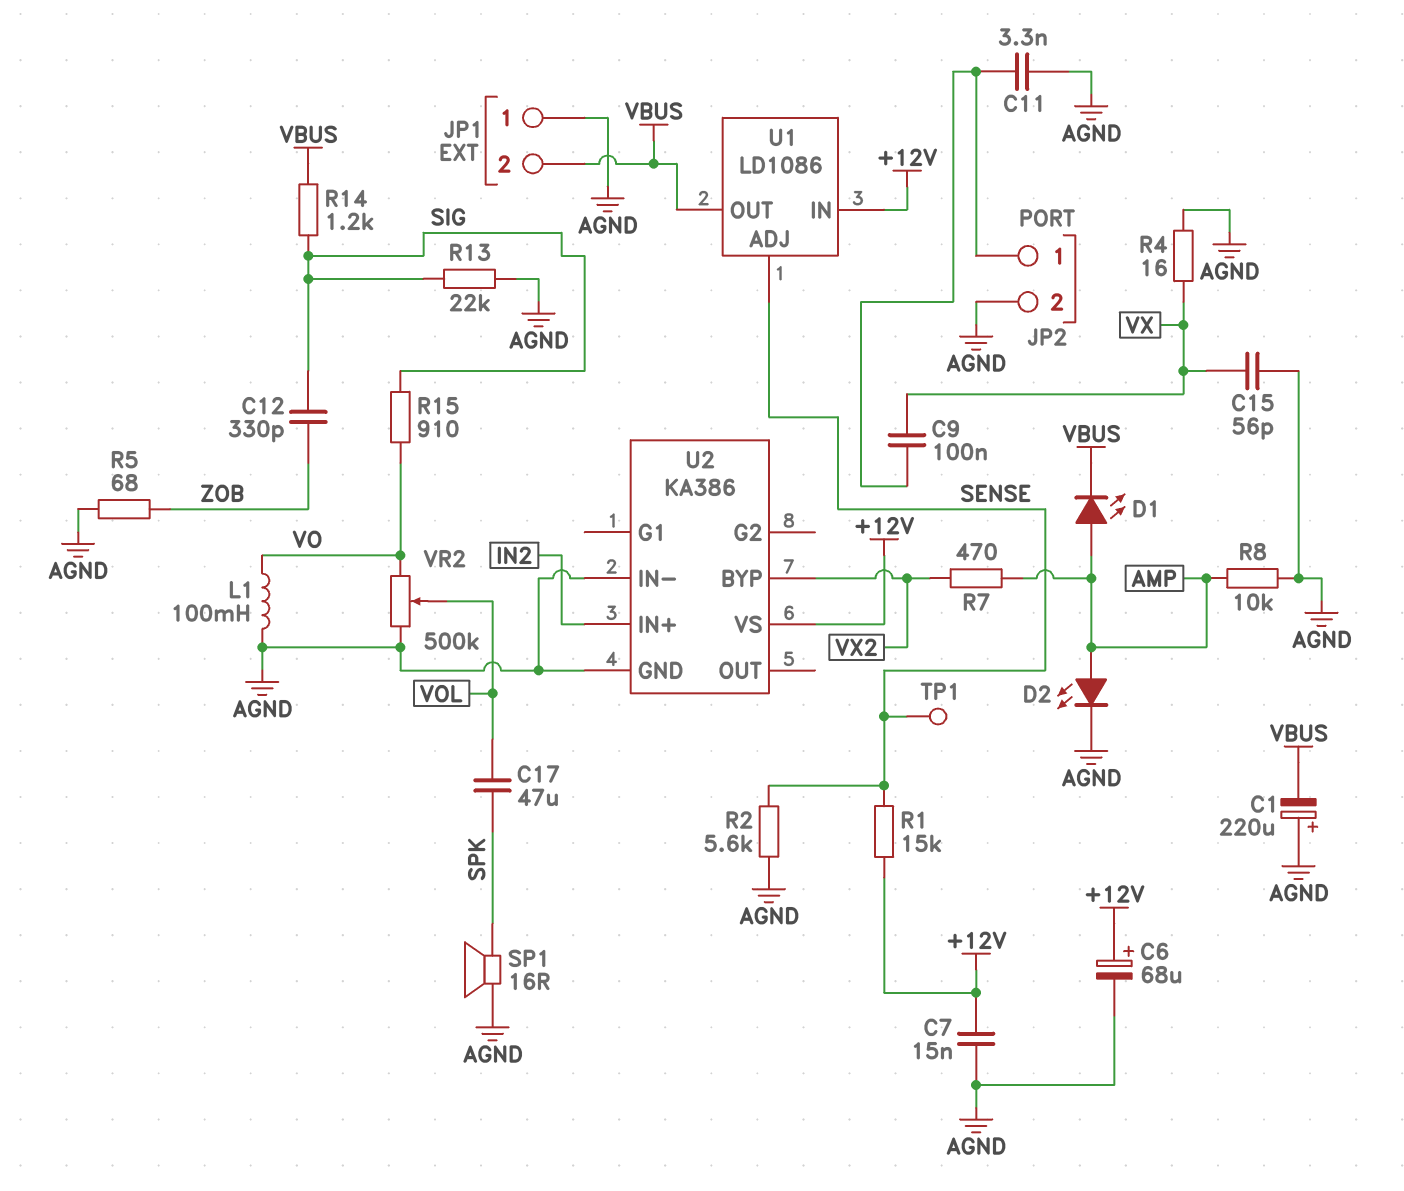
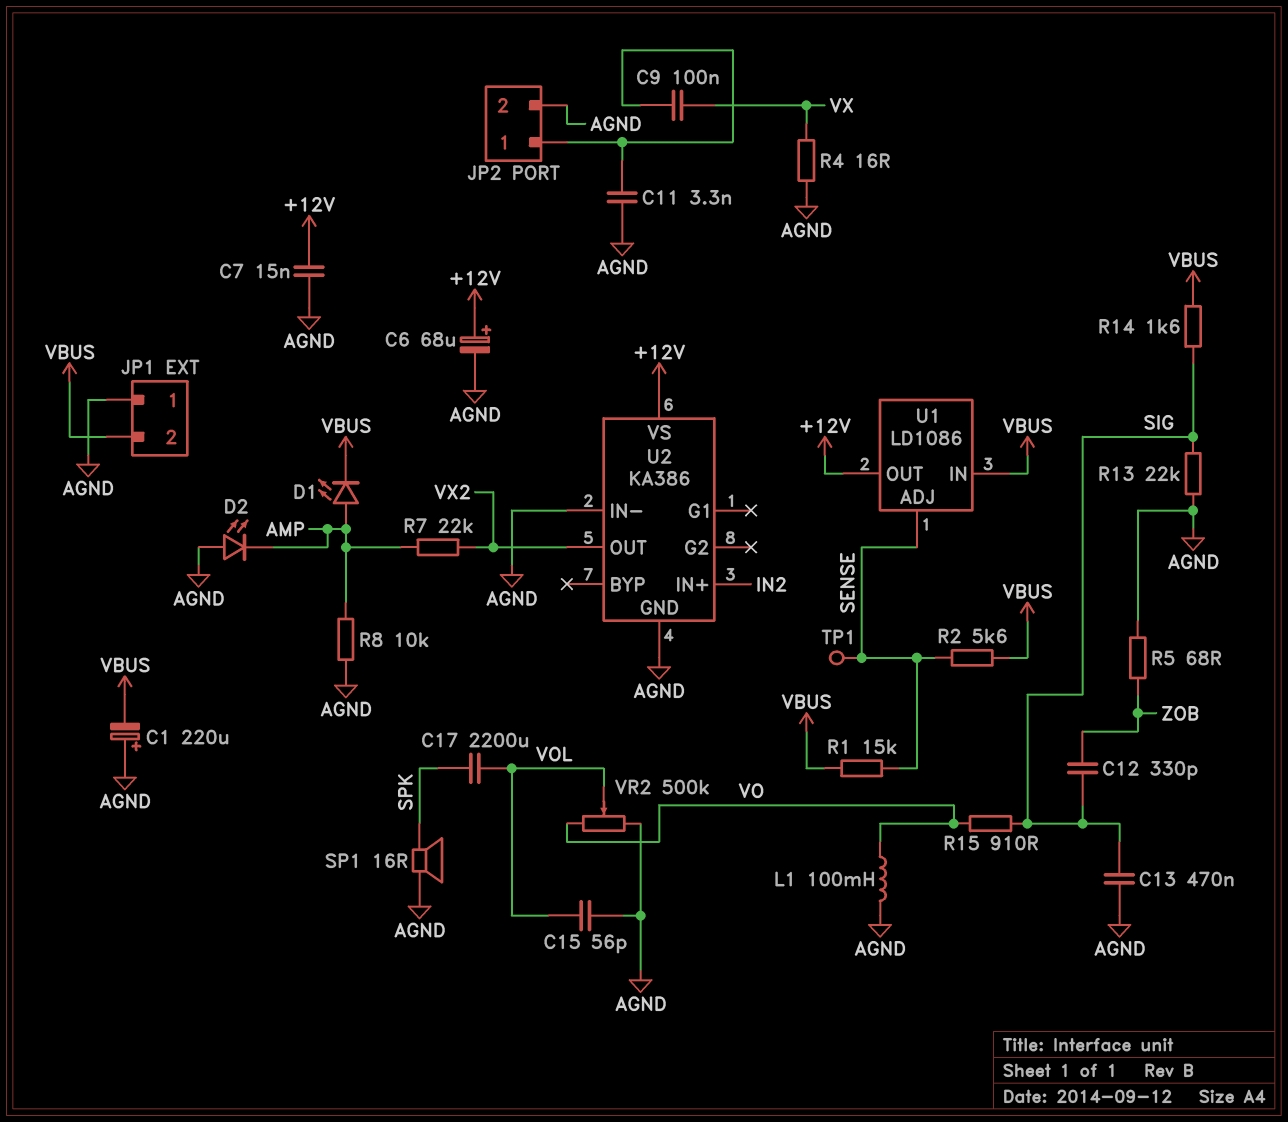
C13: none -> 470nF (AGND, SIG)
C15: 56pF (AGND, VX) -> 56pF (AGND, VOL)
C17: 47uF (SPK, VOL) -> 2200uF (SPK, VOL)
D2: LED (A AMP, K AGND) -> LED (A AGND, K AMP)
R1: 15k (+12V, SENSE) -> 15k (SENSE, VBUS)
R2: 5.6k (AGND, SENSE) -> 5.6k (SENSE, VBUS)
R7: 470 (AMP, VX2) -> 22k (AMP, VX2)
R14: 1.2k (SIG, VBUS) -> 1.6k (SIG, VBUS)
U1 pin IN: +12V -> VBUS
U1 pin OUT: VBUS -> +12V
U2 pin BYP: VX2 -> none
U2 pin OUT: none -> VX2

